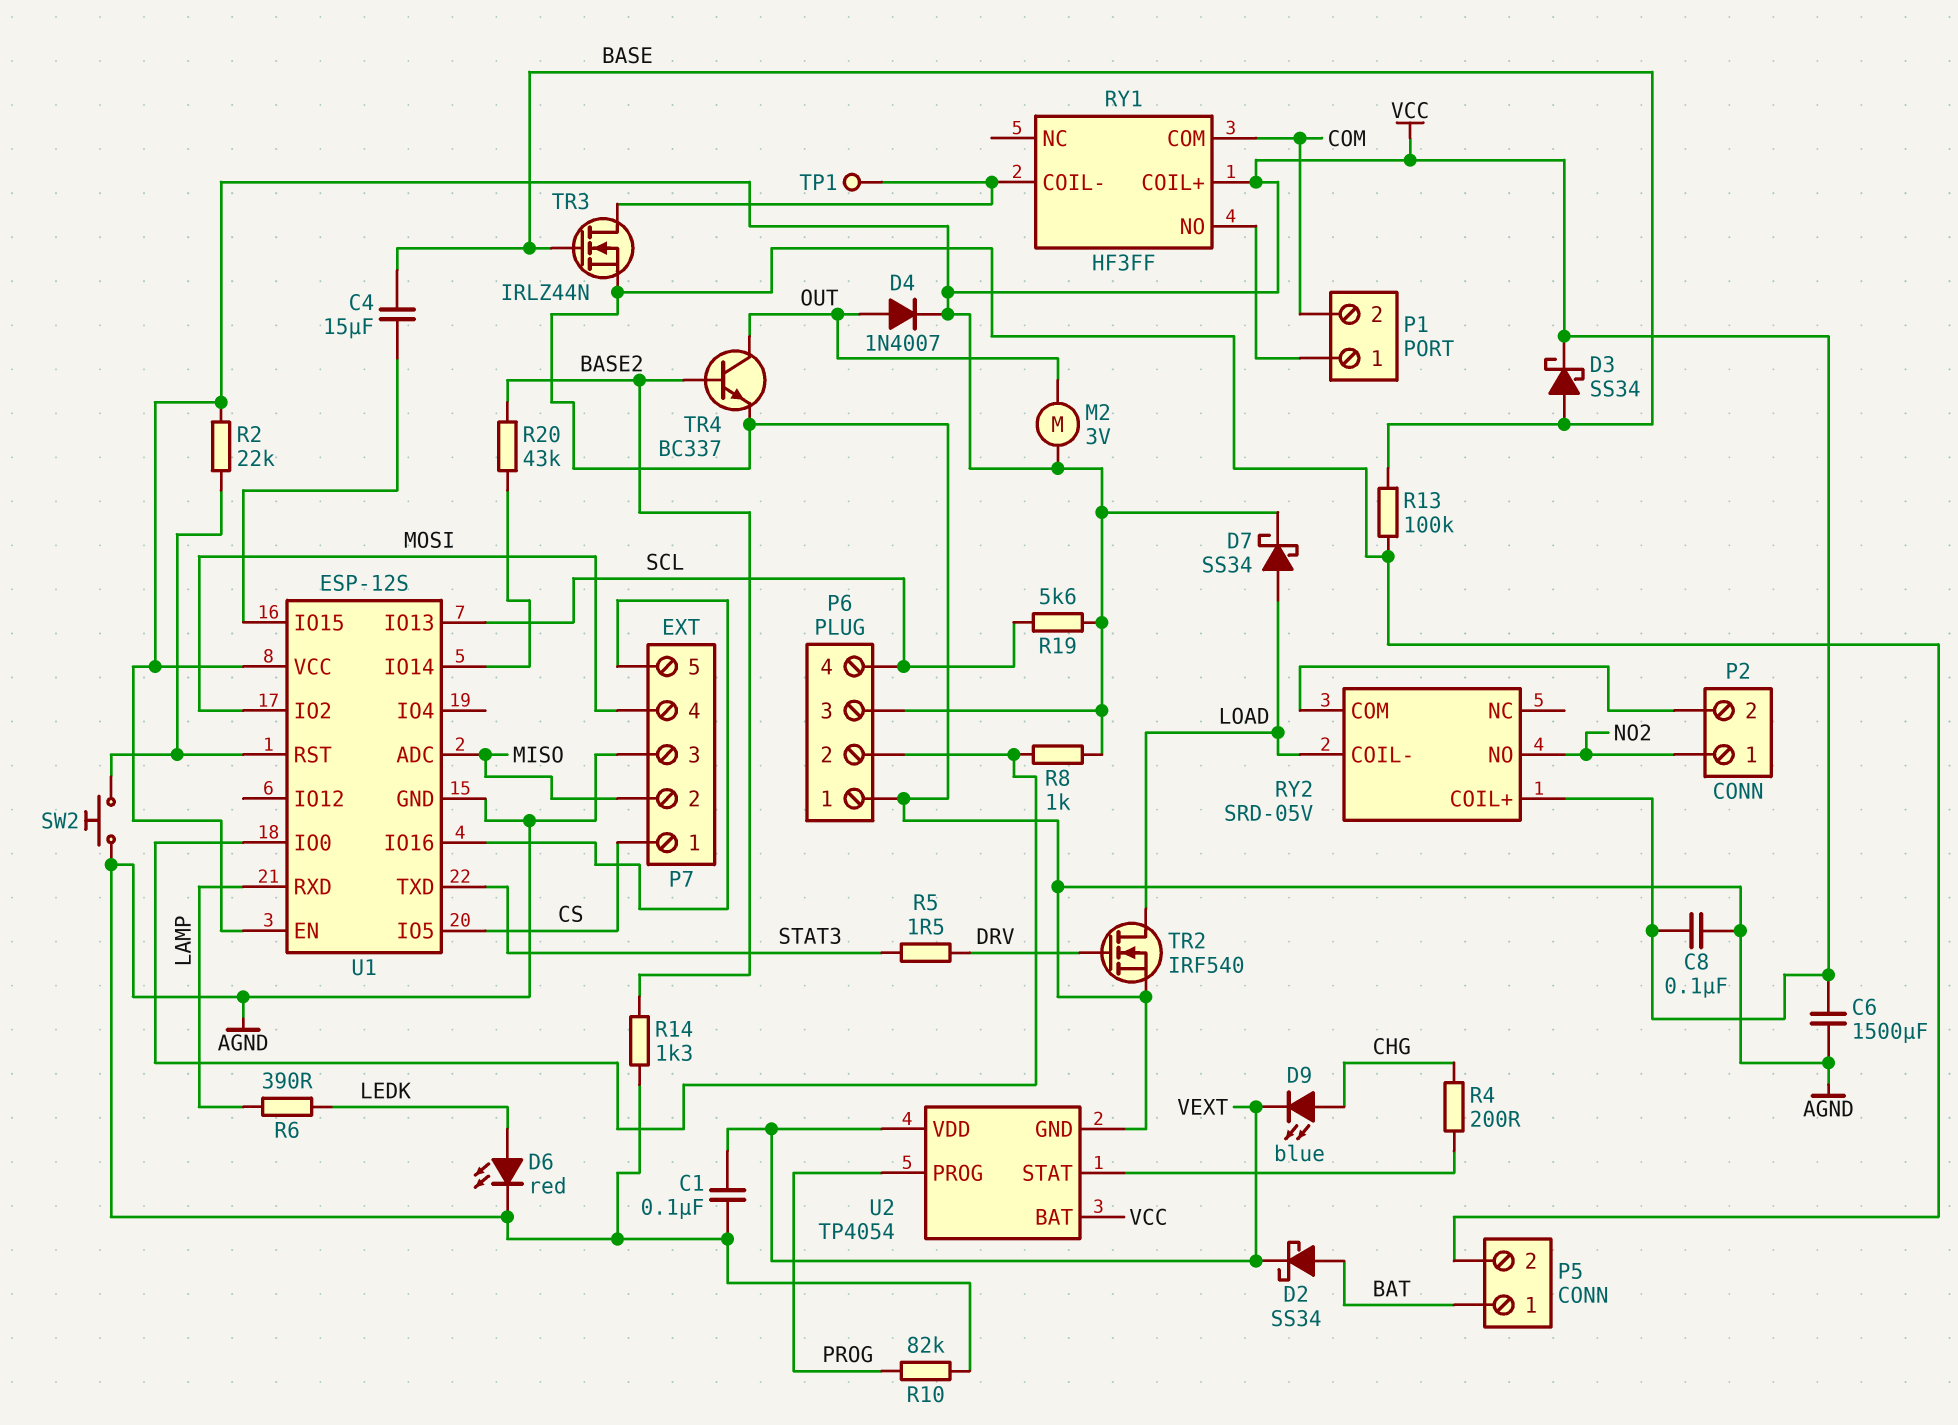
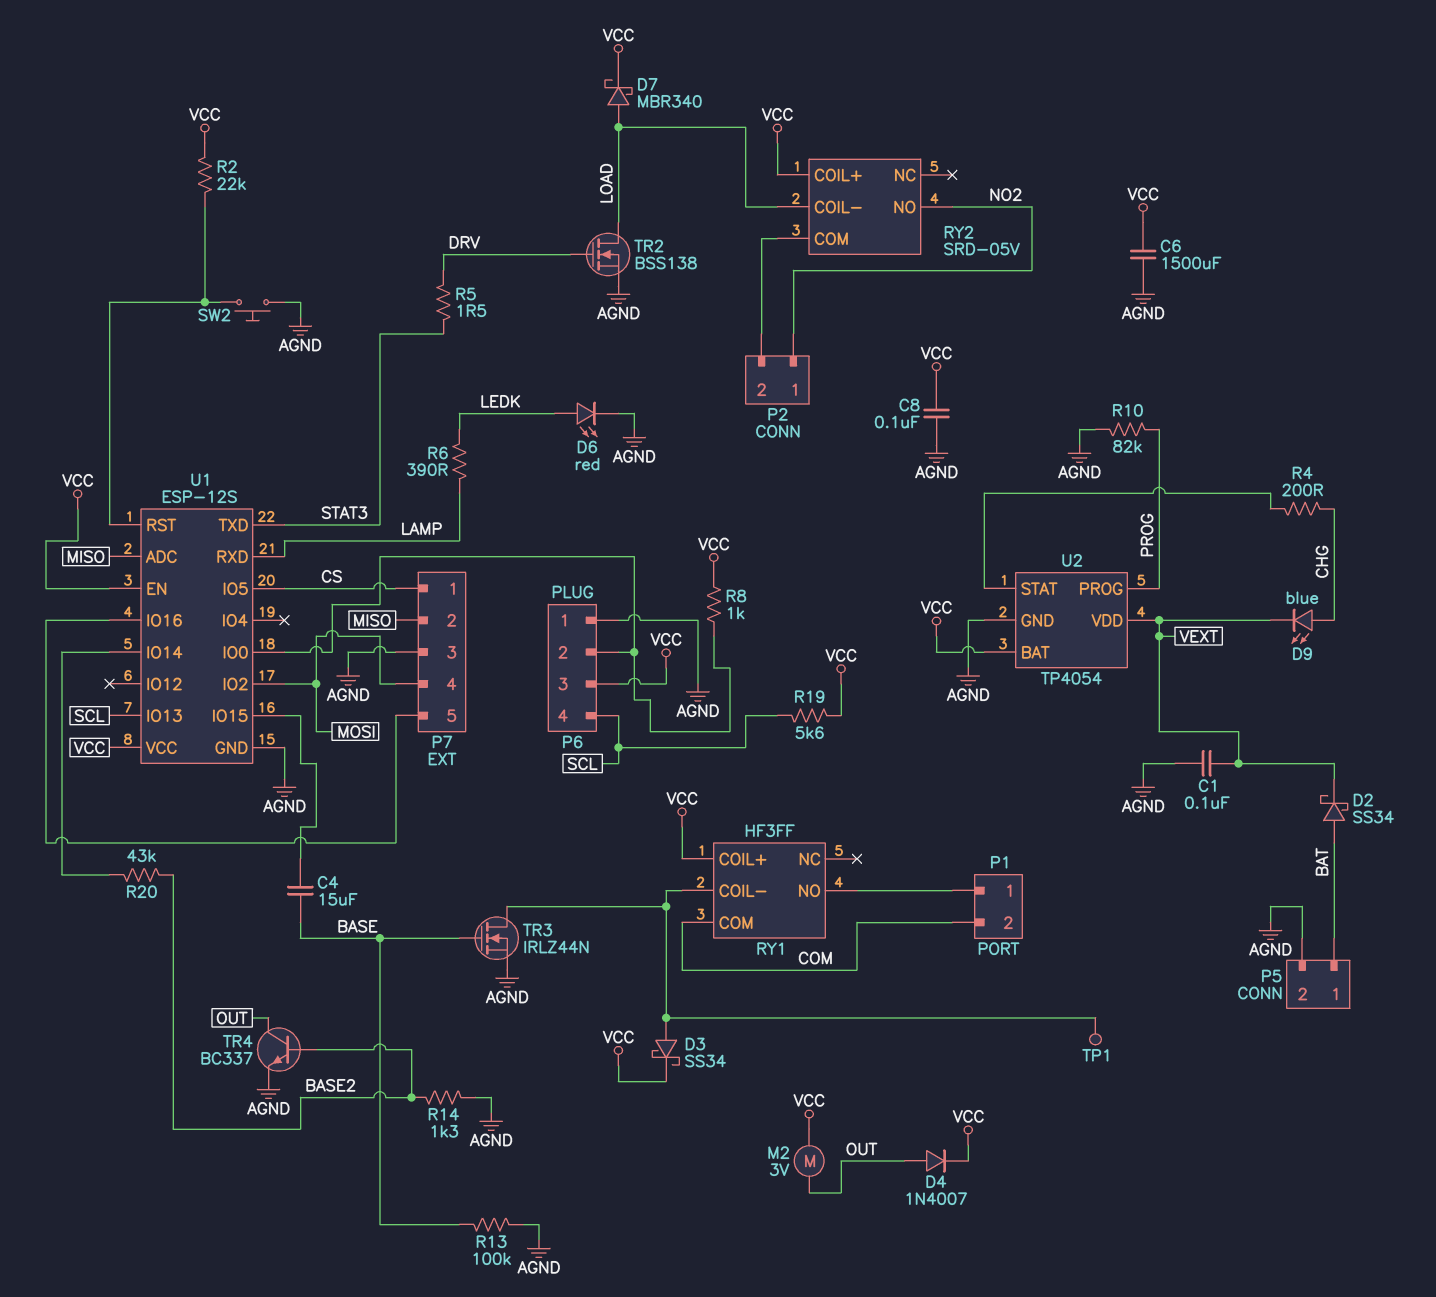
D3: schottky SS34 (A BASE, K VCC) -> schottky SS34 (A RY1/COIL-, K VCC)
D7: schottky SS34 (A LOAD, K VCC) -> schottky MBR340 (A LOAD, K VCC)
TR2: NMOS IRF540 (G DRV, D LOAD, S AGND) -> NMOS BSS138 (G DRV, D LOAD, S AGND)

